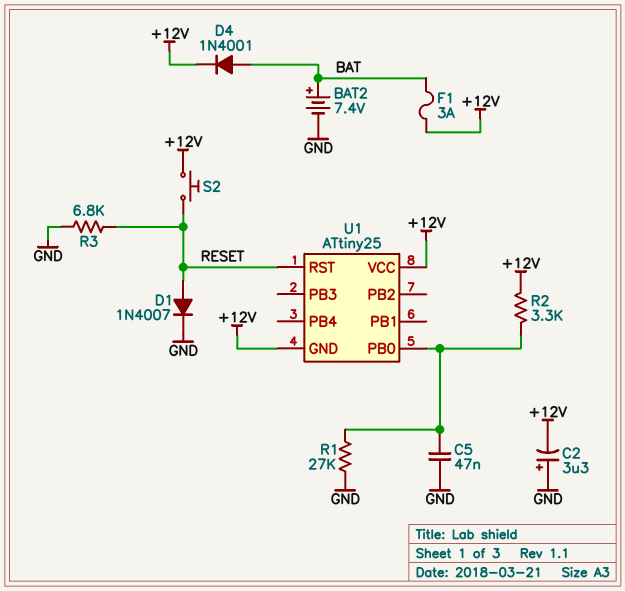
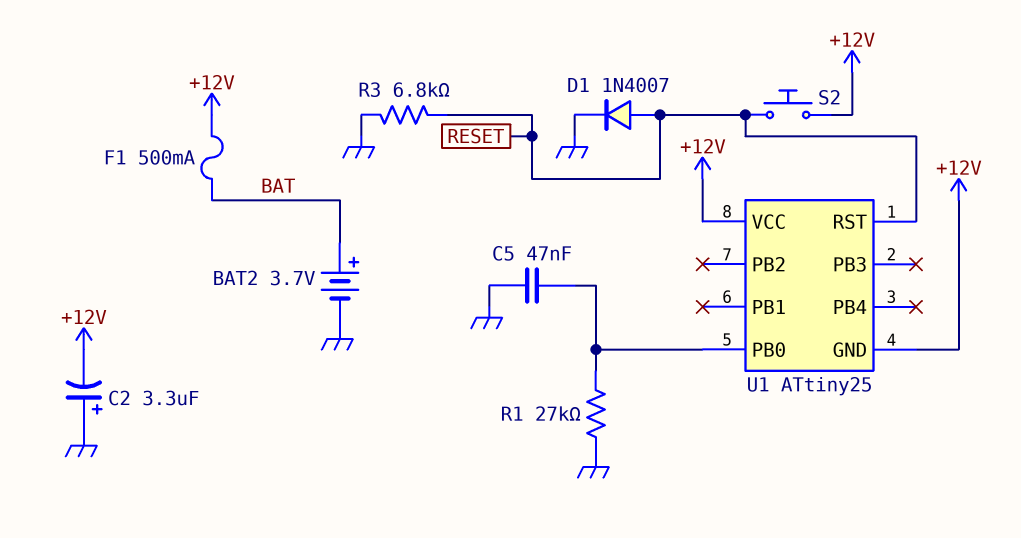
BAT2: 7.4V (plus BAT, minus GND) -> 3.7V (plus BAT, minus GND)
D4: diode 1N4001 (A BAT, K +12V) -> none
F1: 3A (+12V, BAT) -> 500mA (+12V, BAT)
R2: 3.3k (+12V, U1/PB0) -> none

